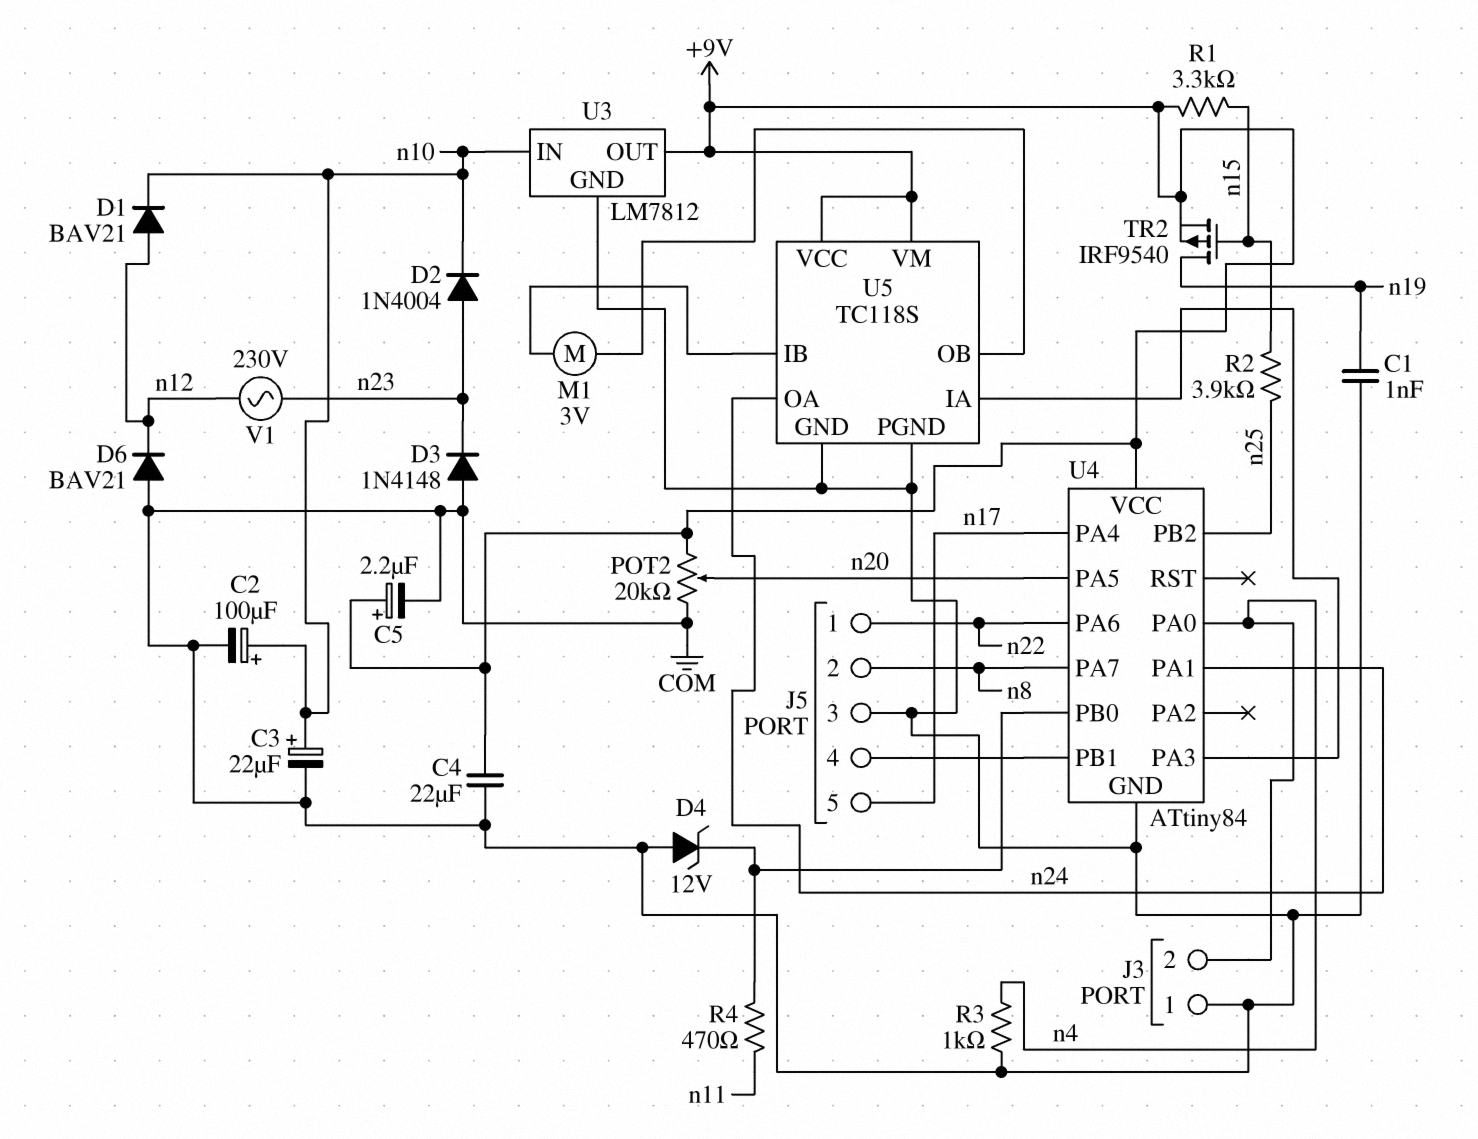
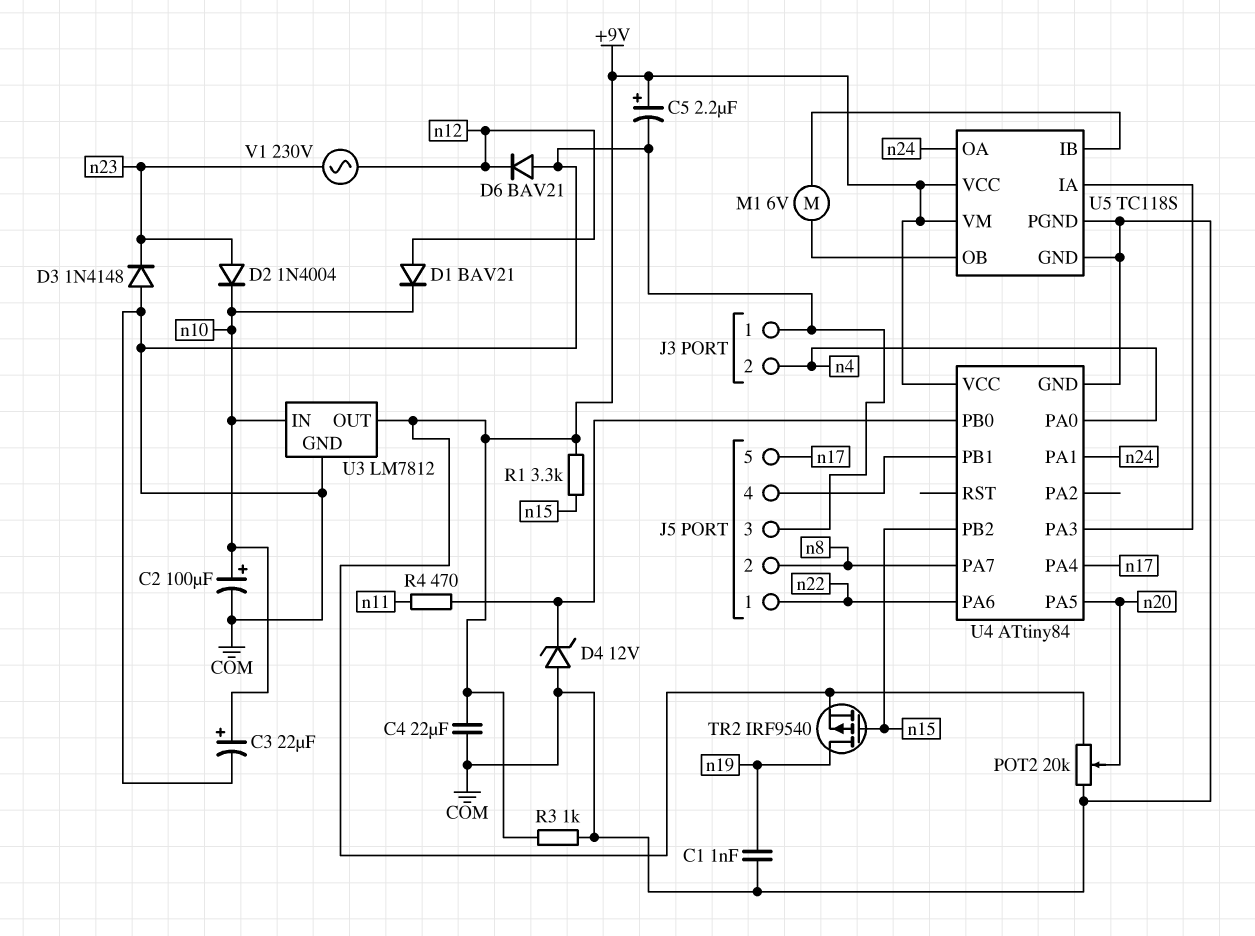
M1: motor 3V (U5/IB, U5/OB) -> motor 6V (U5/IB, U5/OB)
R2: 3.9k (n15, n25) -> none
R3: 1k (COM, n4) -> 1k (+9V, COM)
U4 pin PB2: n25 -> n15

